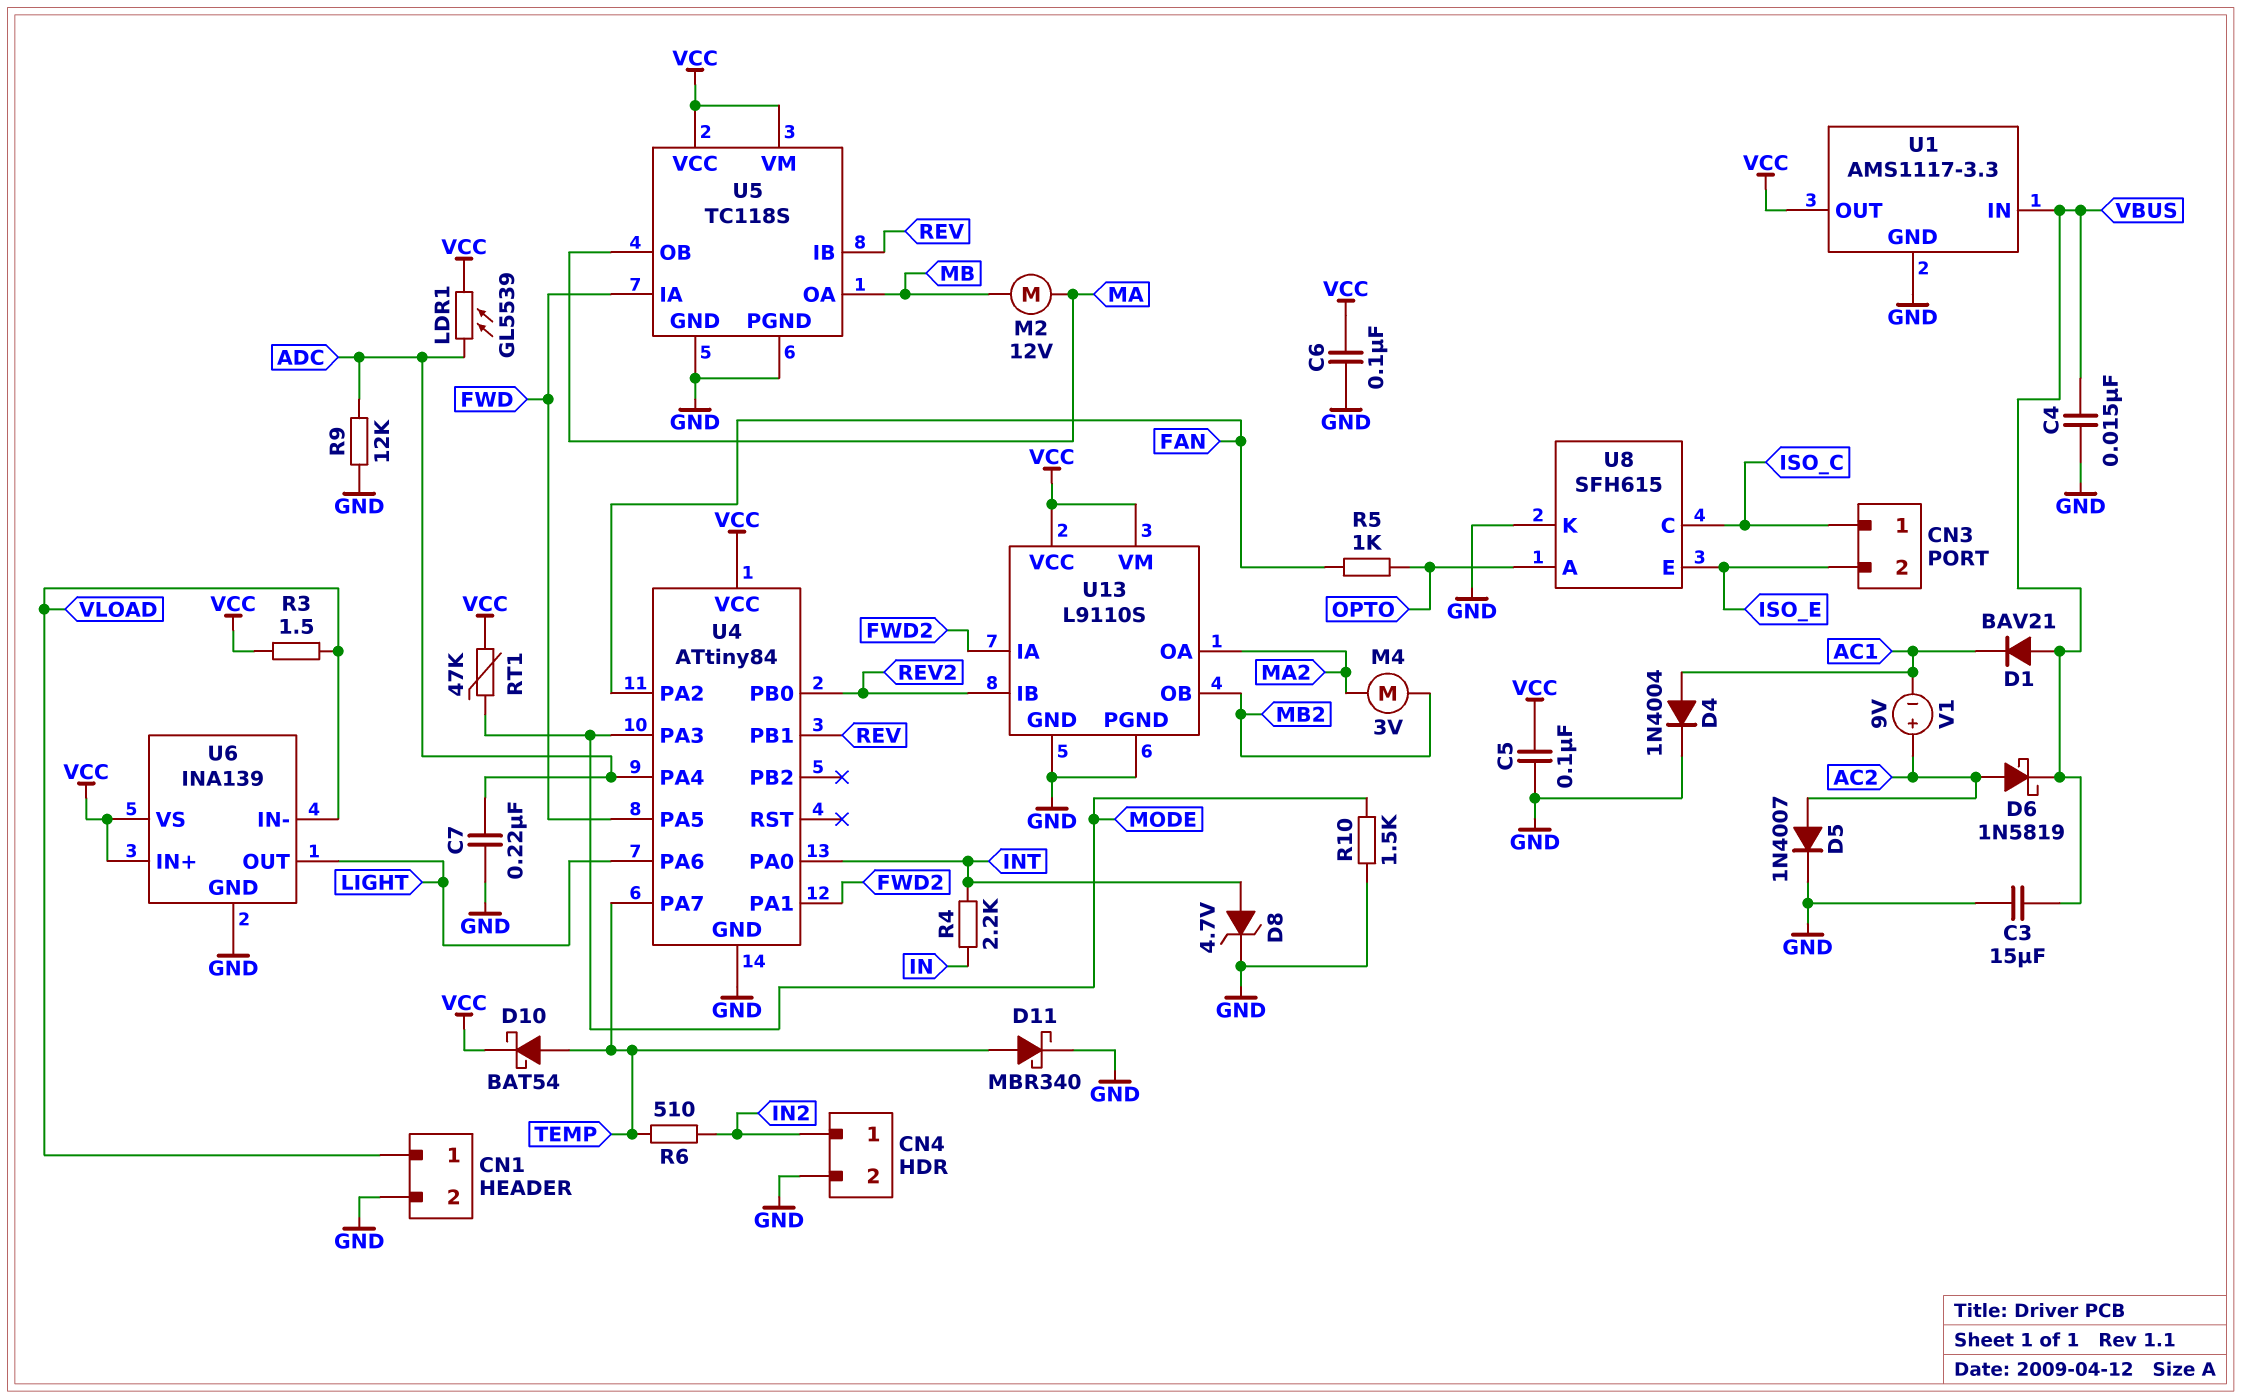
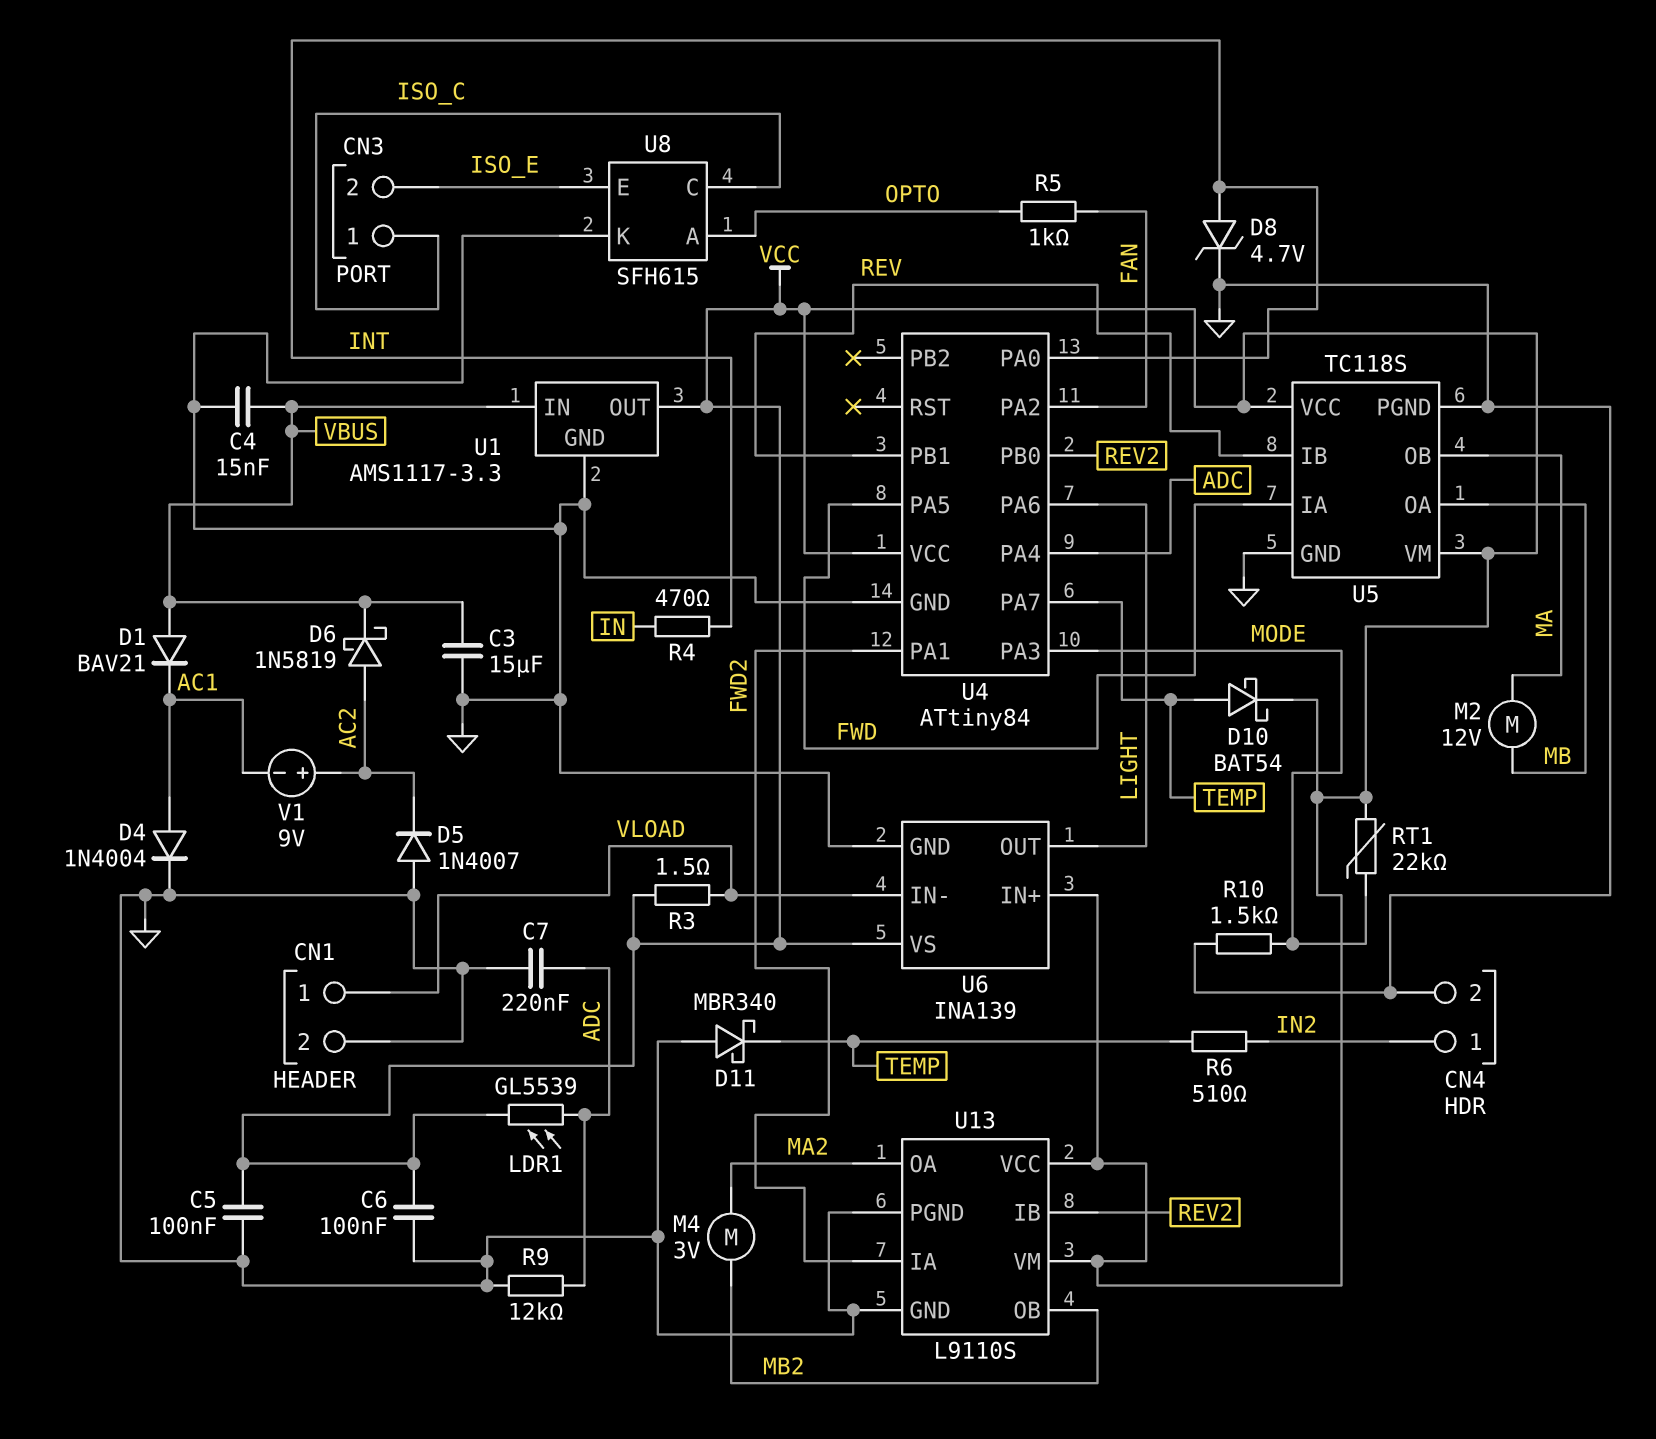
D5: diode 1N4007 (A AC2, K GND) -> diode 1N4007 (A GND, K AC2)
D11: schottky MBR340 (A TEMP, K GND) -> schottky MBR340 (A GND, K TEMP)
R4: 2.2k (IN, INT) -> 470 (IN, INT)
RT1: 47k (MODE, VCC) -> 22k (MODE, VCC)

